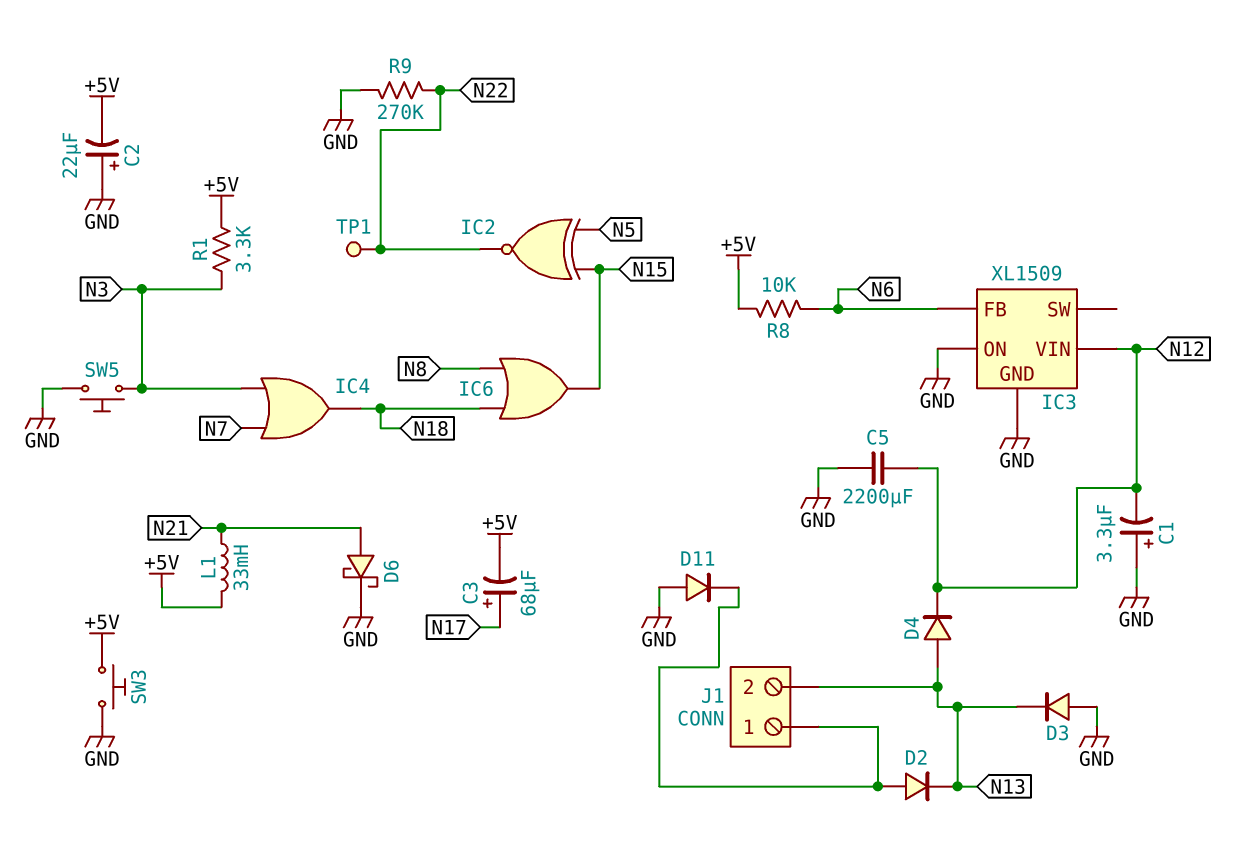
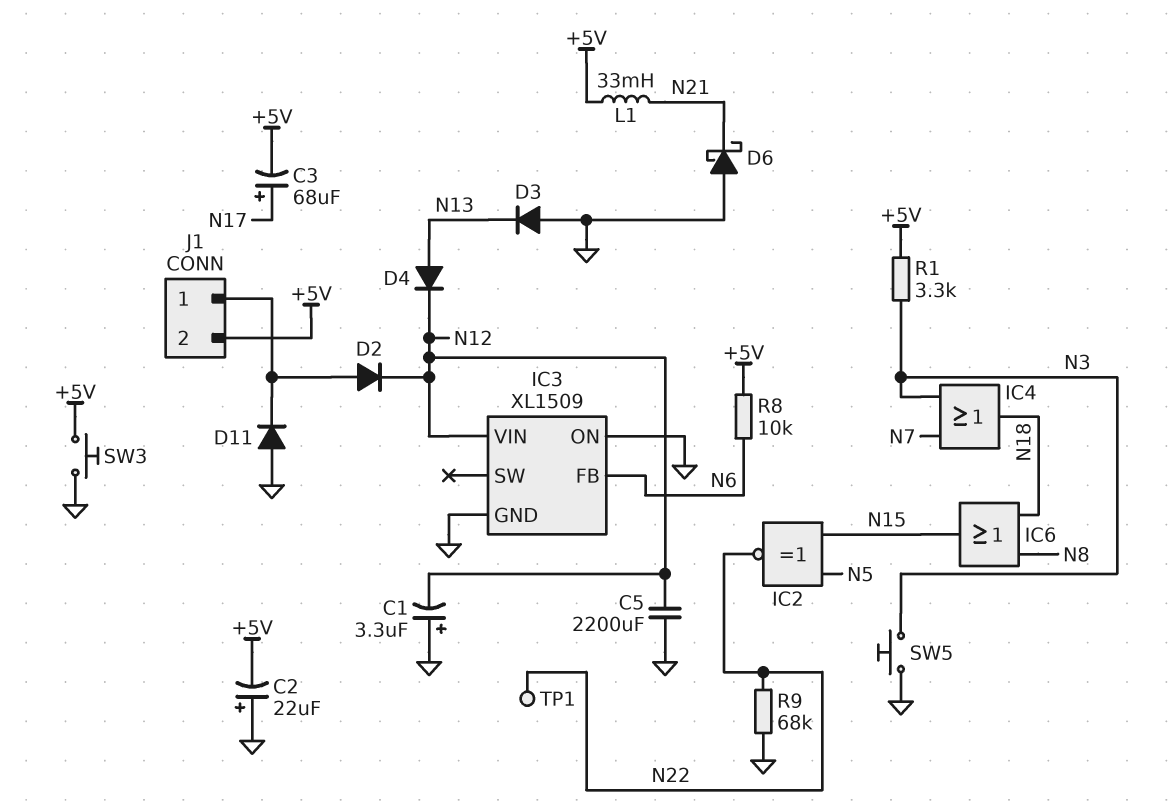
D2: diode (A J1/1, K N13) -> diode (A J1/1, K N12)
D6: schottky (A N21, K GND) -> schottky (A GND, K N21)
J1 pin 2: N13 -> +5V
R9: 270k (GND, N22) -> 68k (GND, N22)

